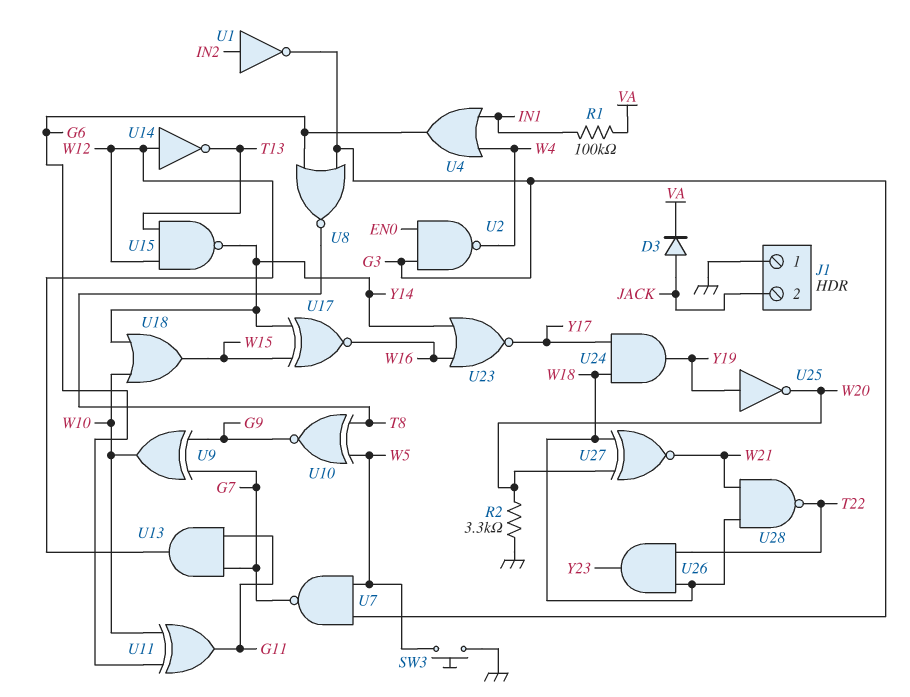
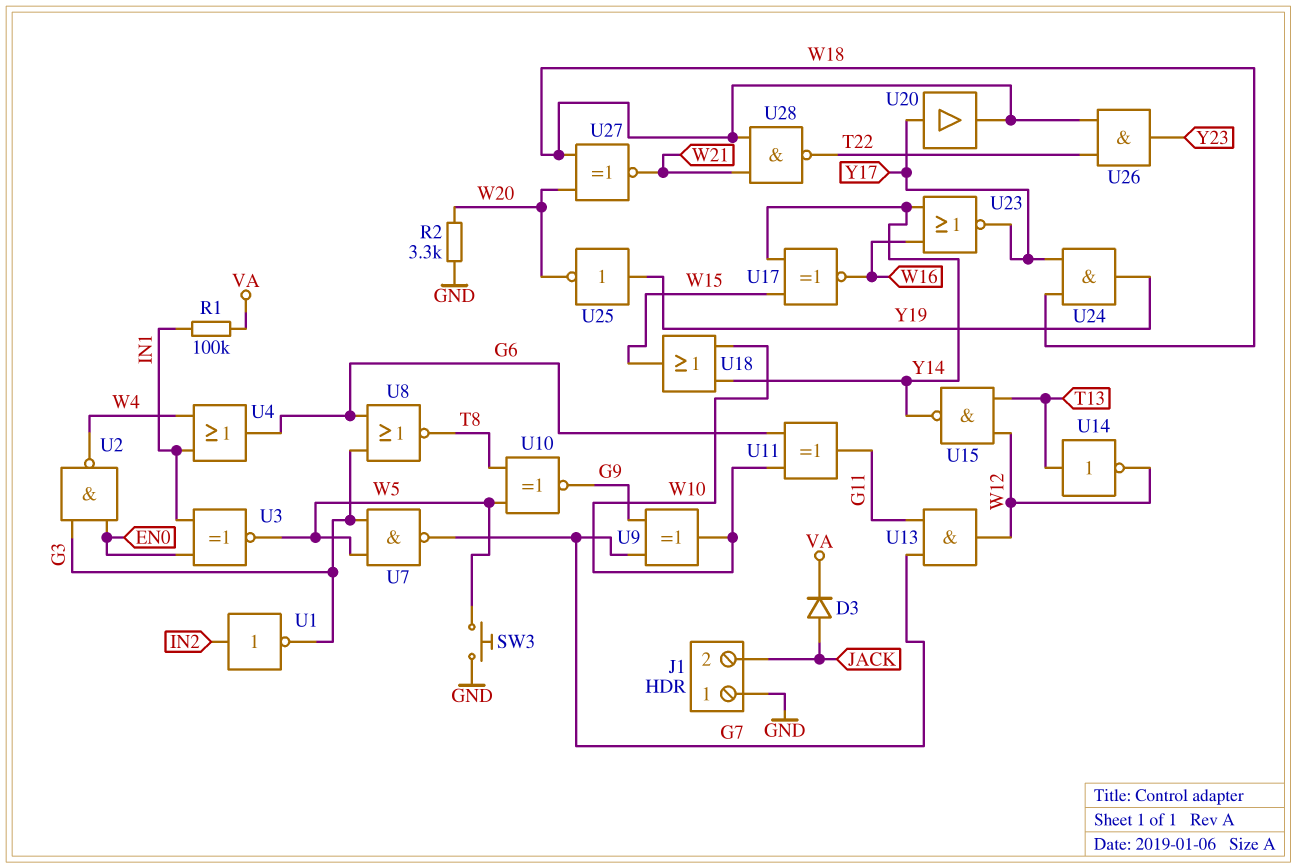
U3: none -> XNOR (in EN0, in IN1, out W5)
U14: NOT (in W12, out T13) -> NOT (in T13, out W12)
U20: none -> buffer (in Y17, out W18)

